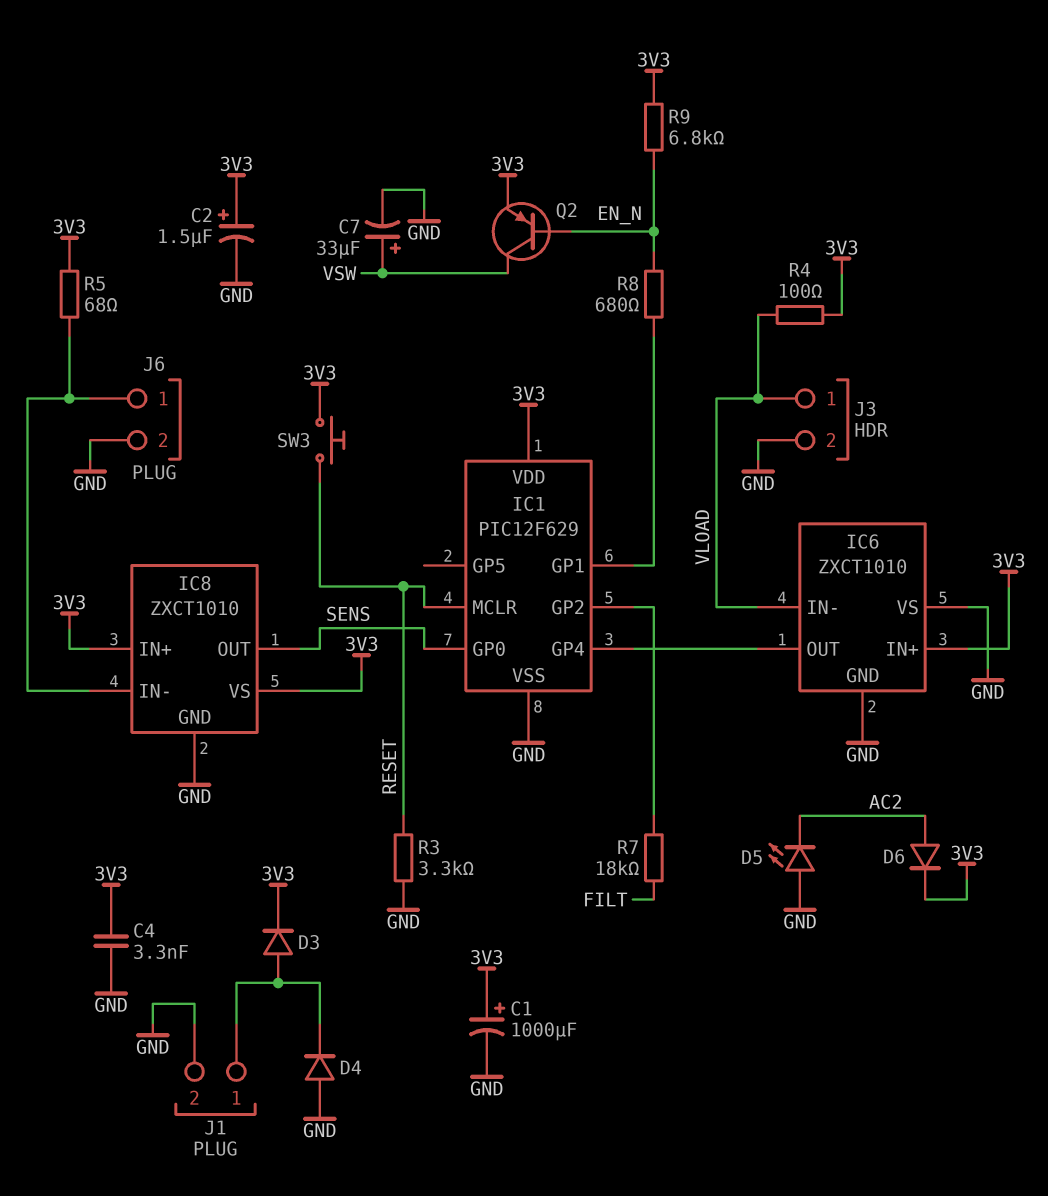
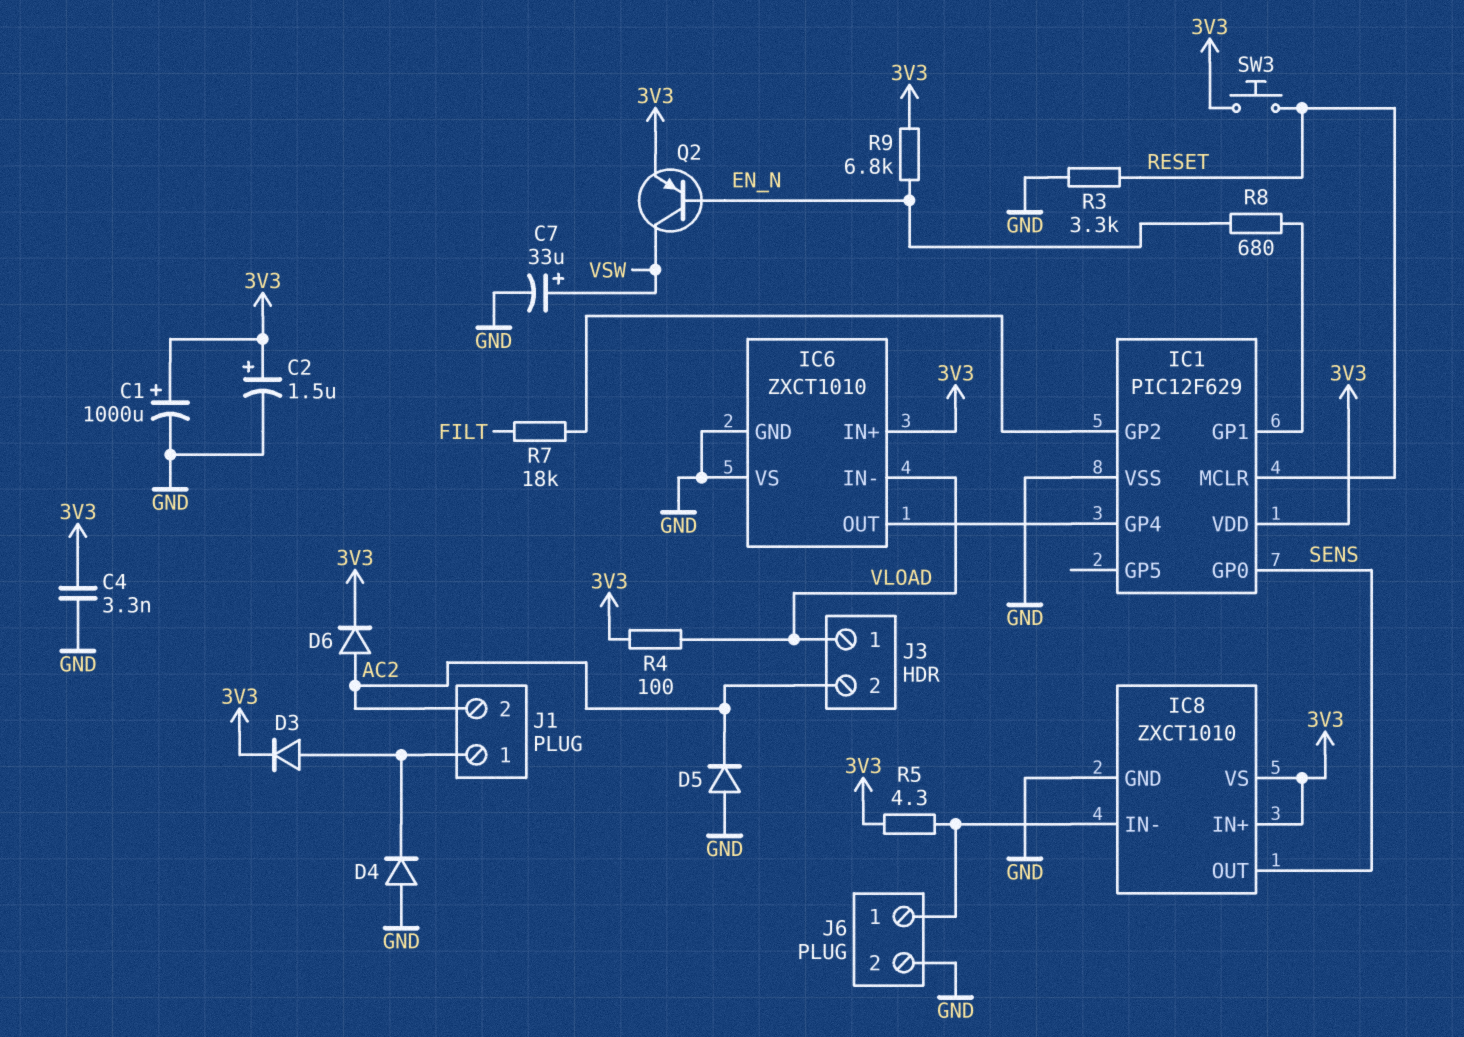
D5: LED (A GND, K AC2) -> diode (A GND, K AC2)
J1 pin 2: GND -> AC2
J3 pin 2: GND -> AC2
R5: 68 (3V3, IC8/IN-) -> 4.3 (3V3, IC8/IN-)

